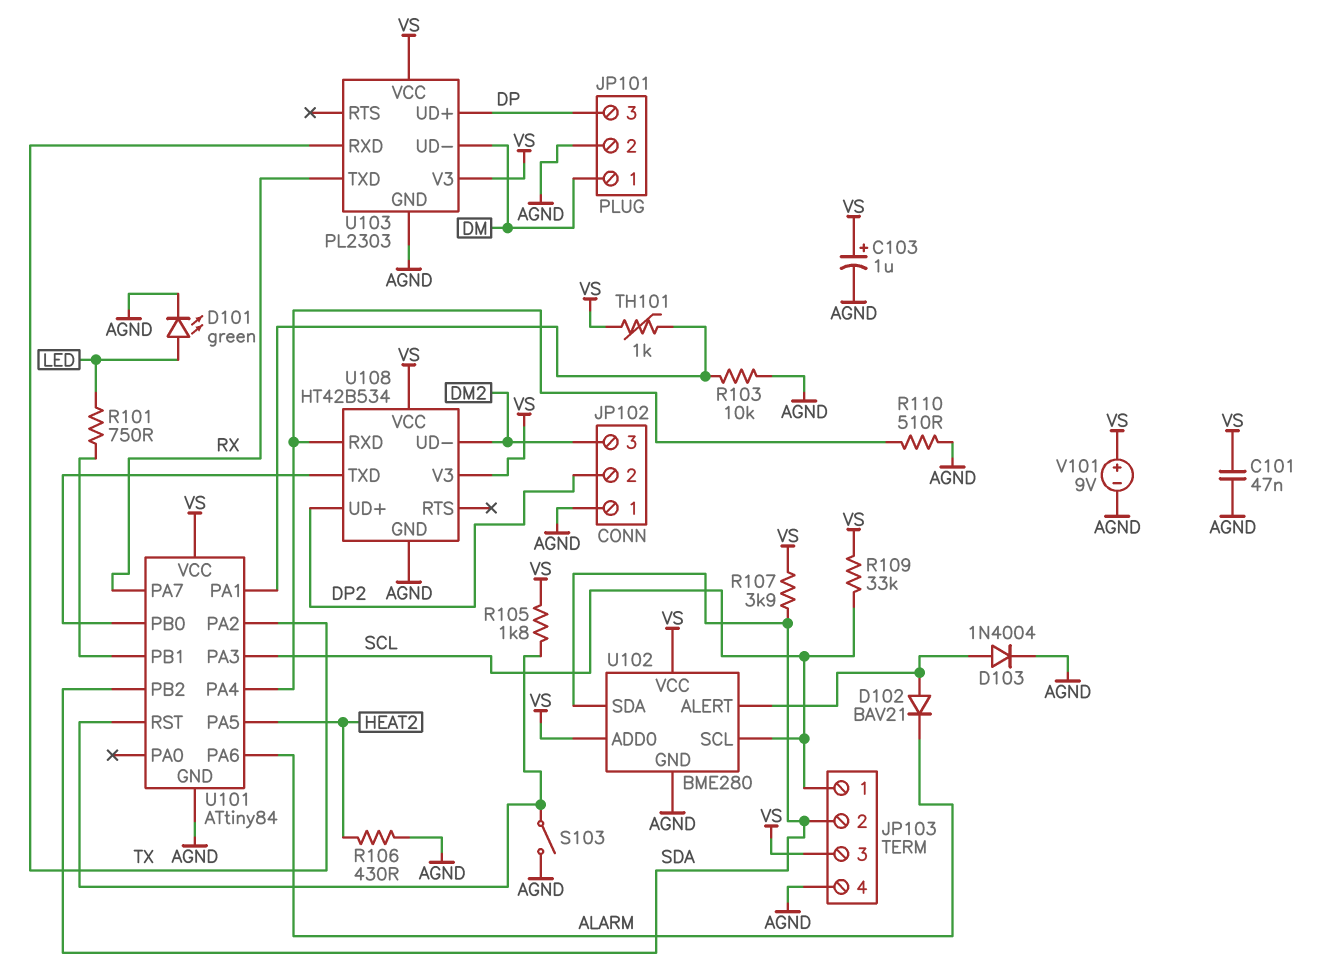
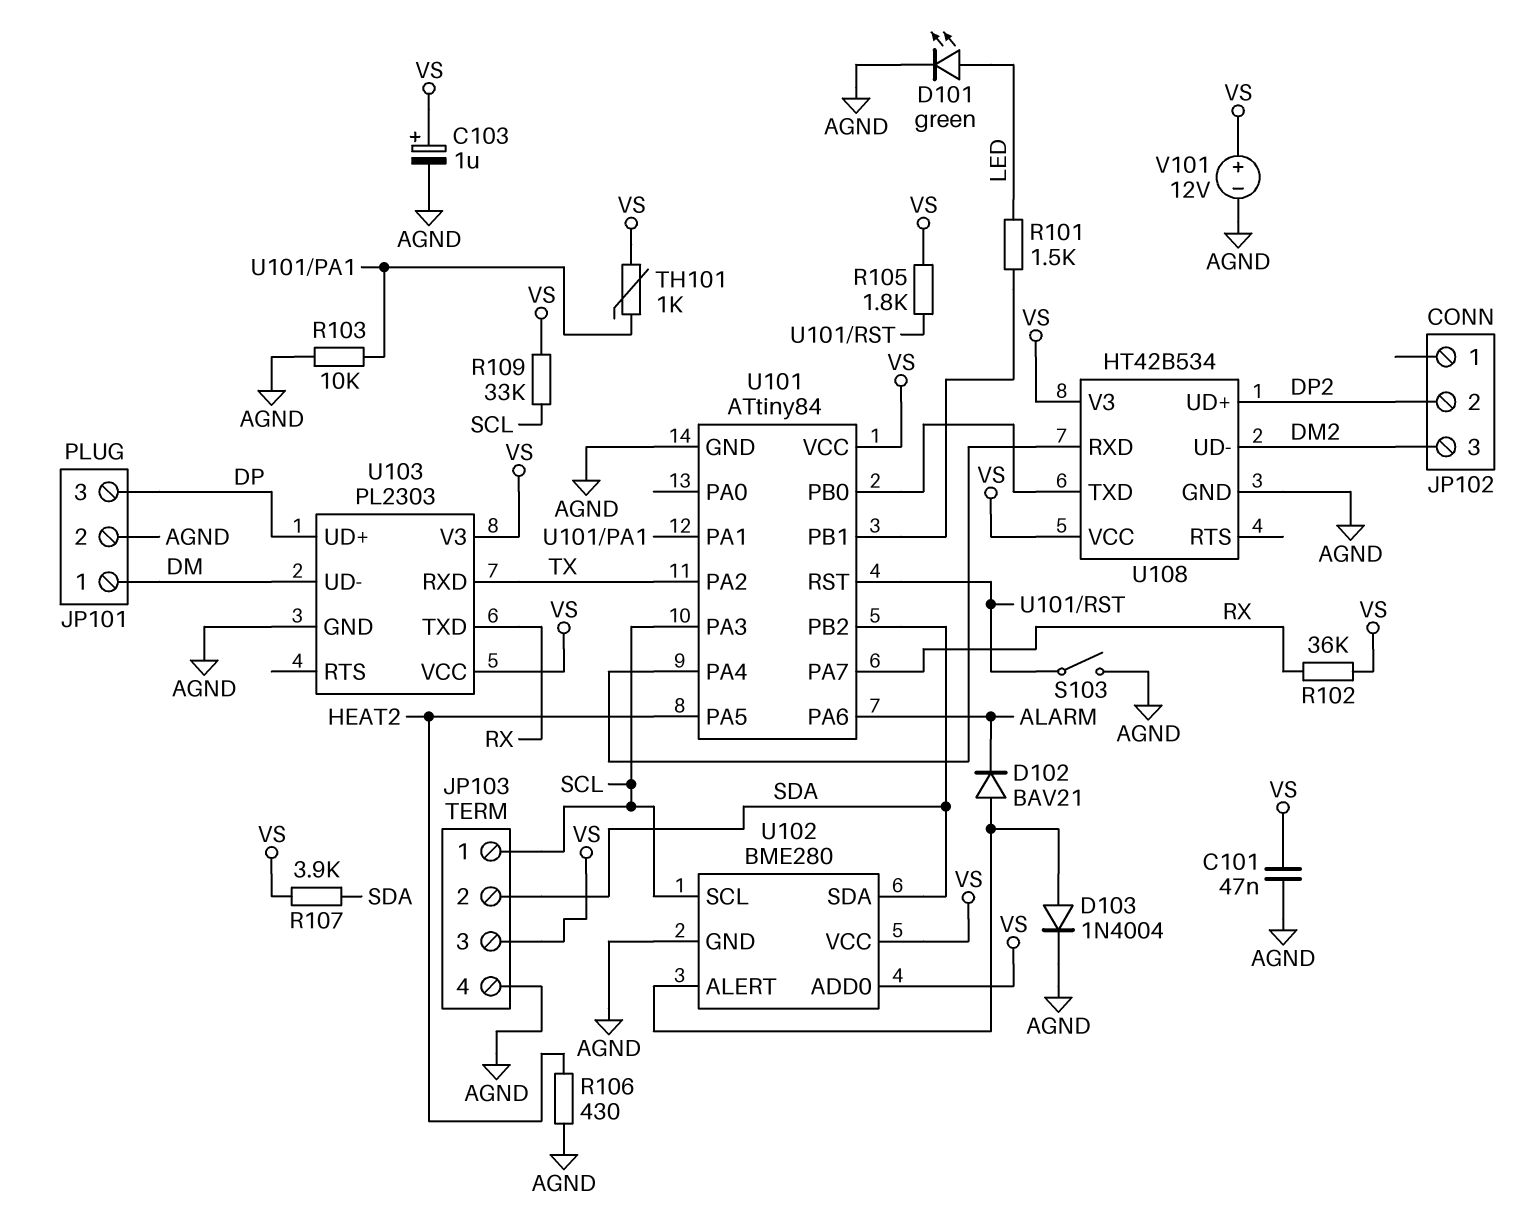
JP102 pin 1: AGND -> none
R101: 750 (LED, U101/PB1) -> 1.5k (LED, U101/PB1)
R102: none -> 36k (RX, VS)
R110: 510 (AGND, U101/PA4) -> none
V101: 9V (plus VS, minus AGND) -> 12V (plus VS, minus AGND)

